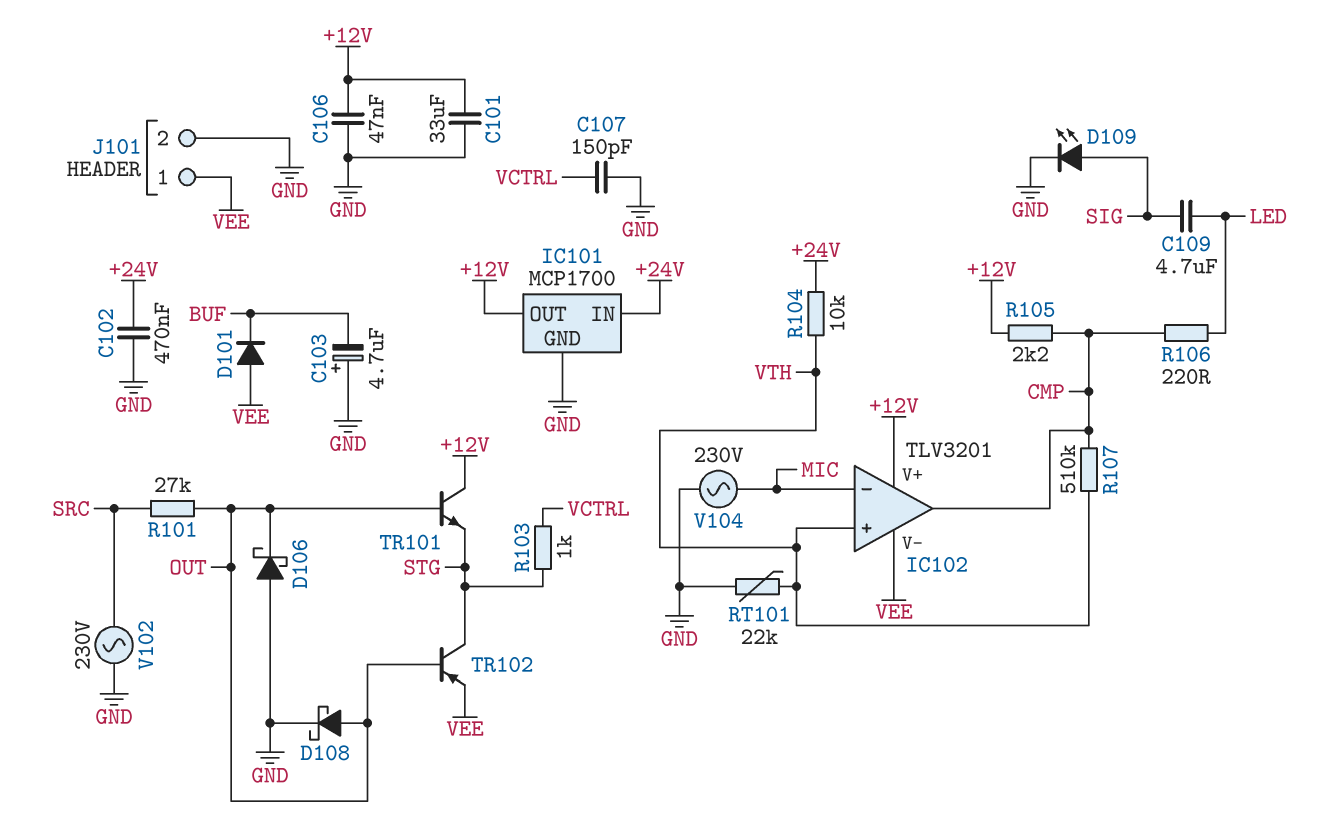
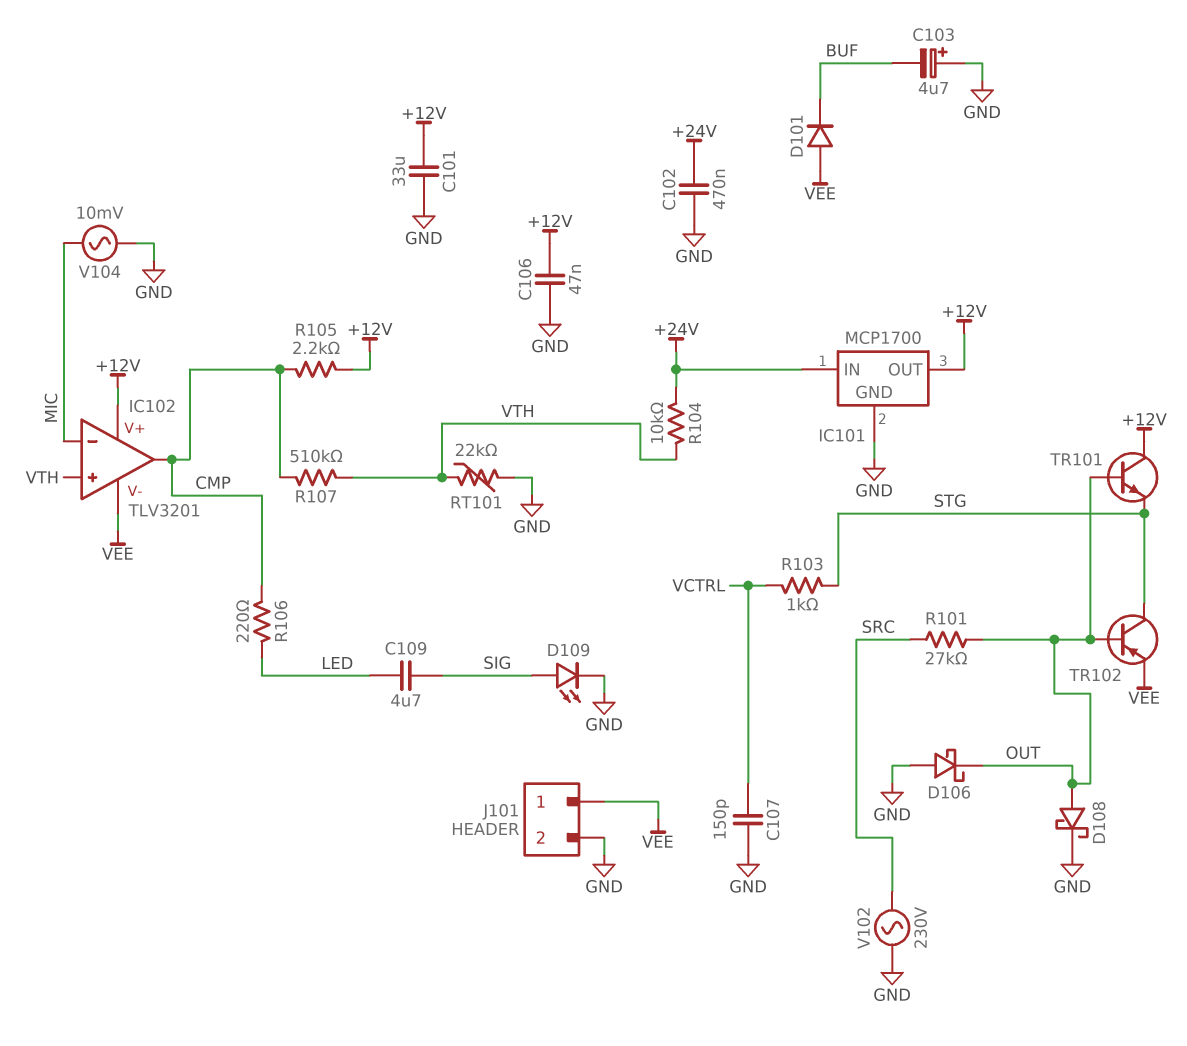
V104: AC 230V (GND, MIC) -> AC 10mV (GND, MIC)

